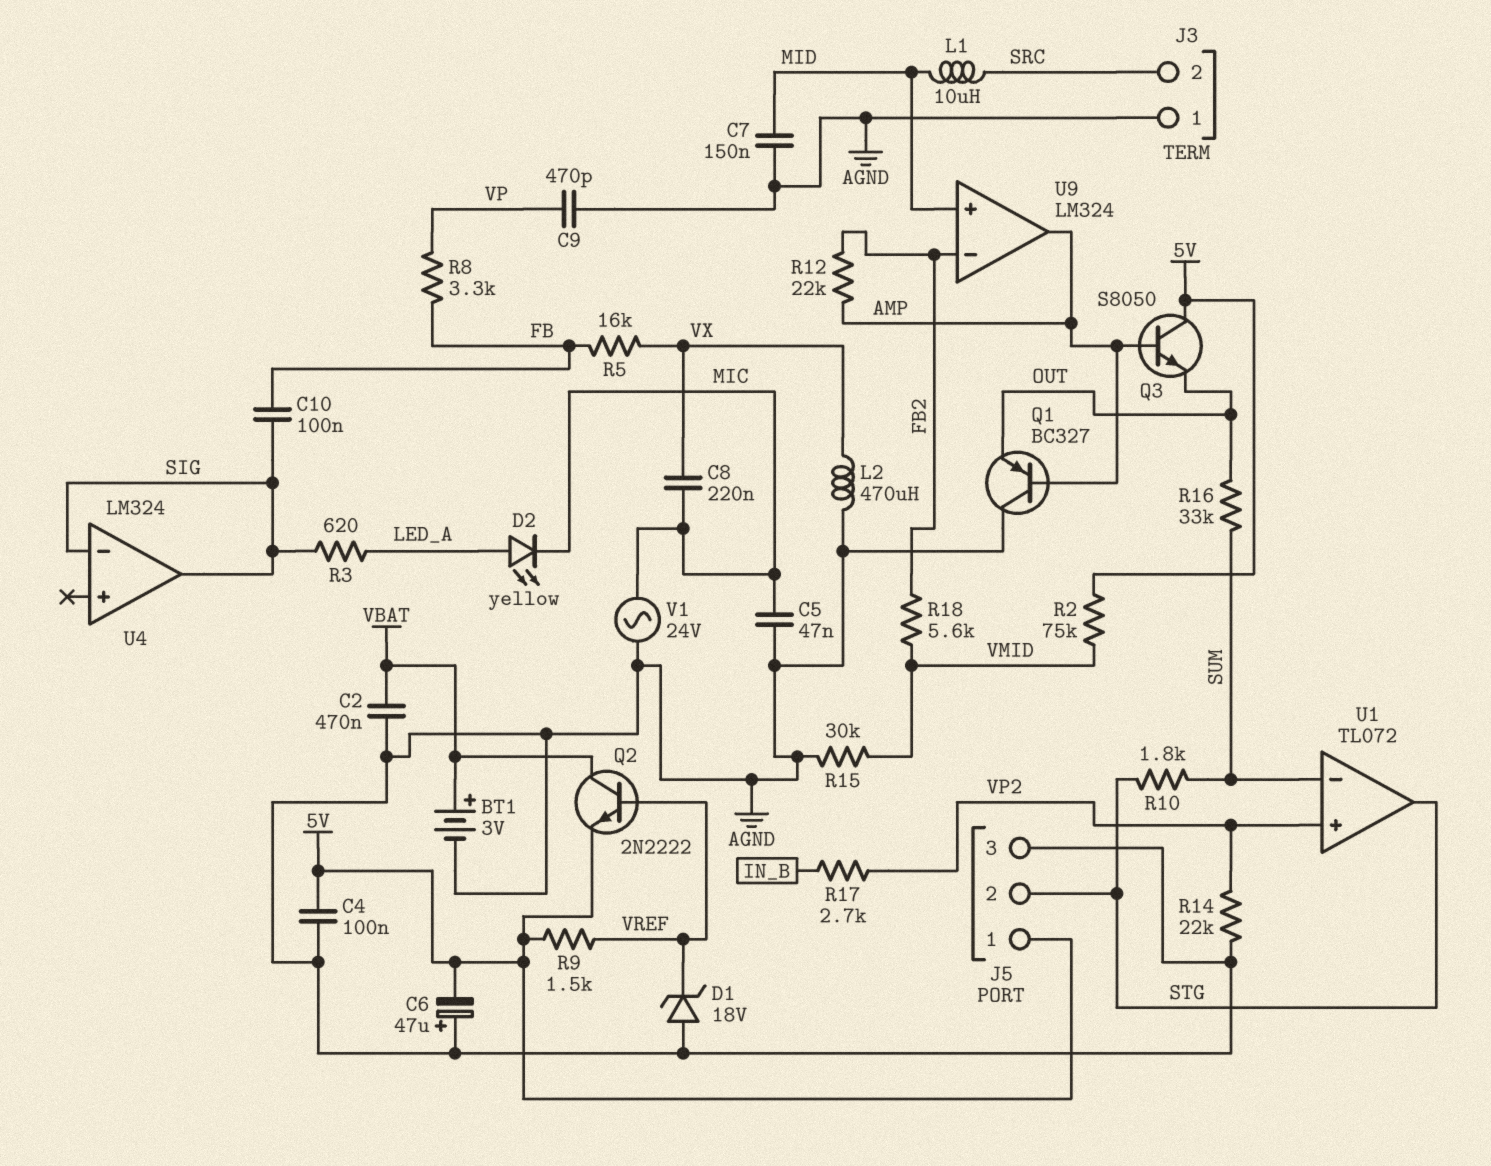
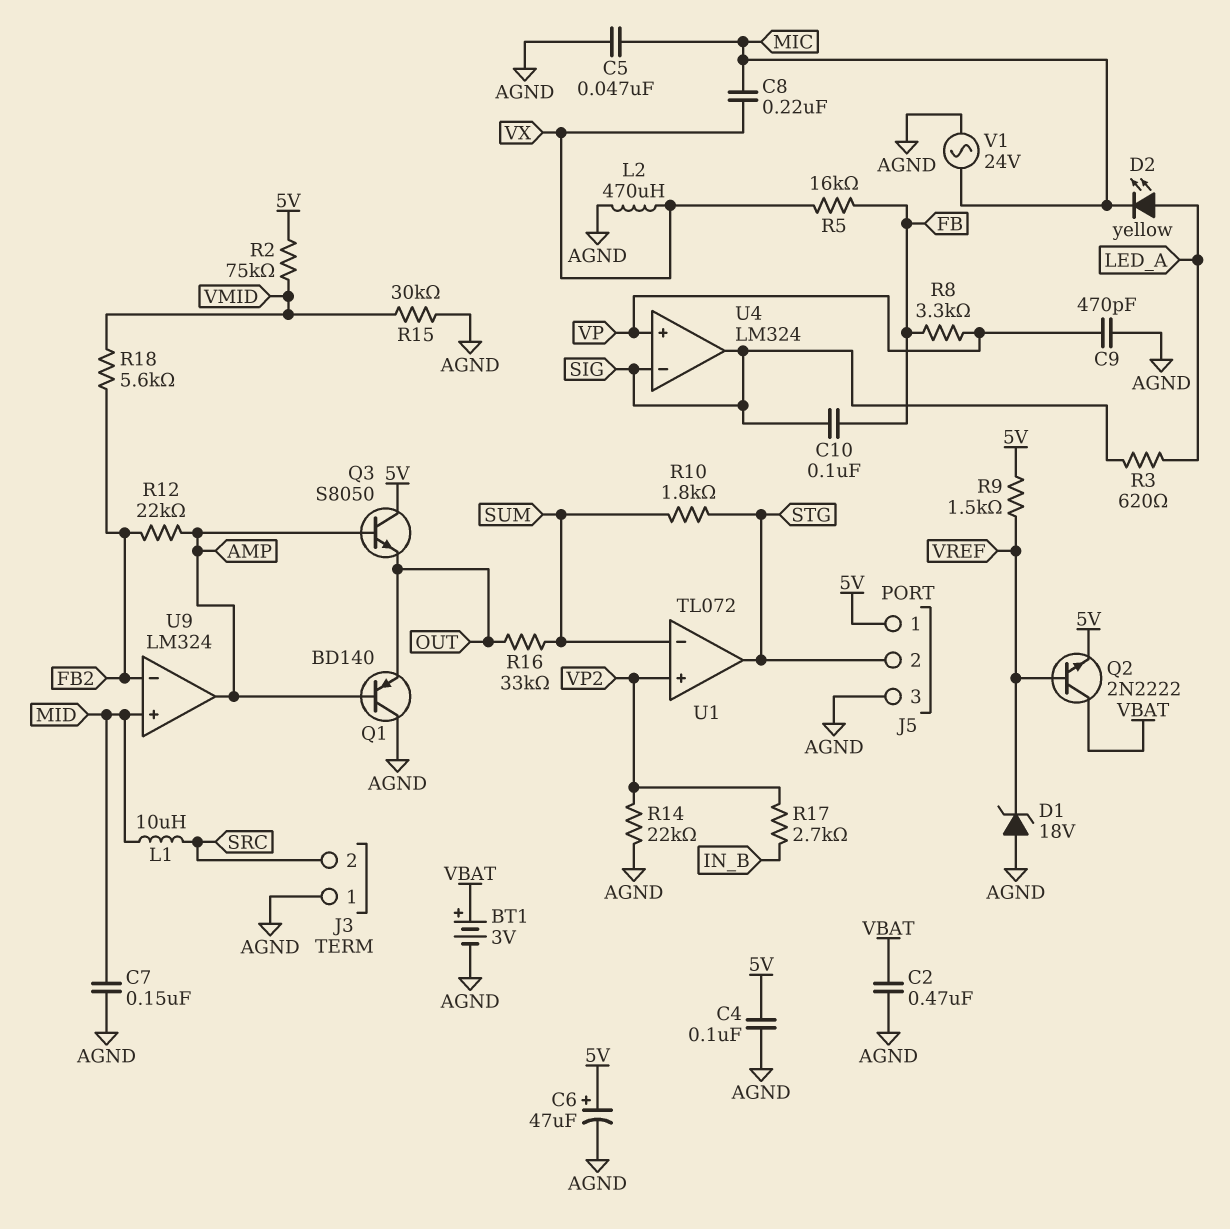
C6: 47uF (plus AGND, minus 5V) -> 47uF (plus 5V, minus AGND)
Q1: PNP BC327 (B AMP, C AGND, E OUT) -> PNP BD140 (B AMP, C AGND, E OUT)
U4 pin in+: none -> VP

